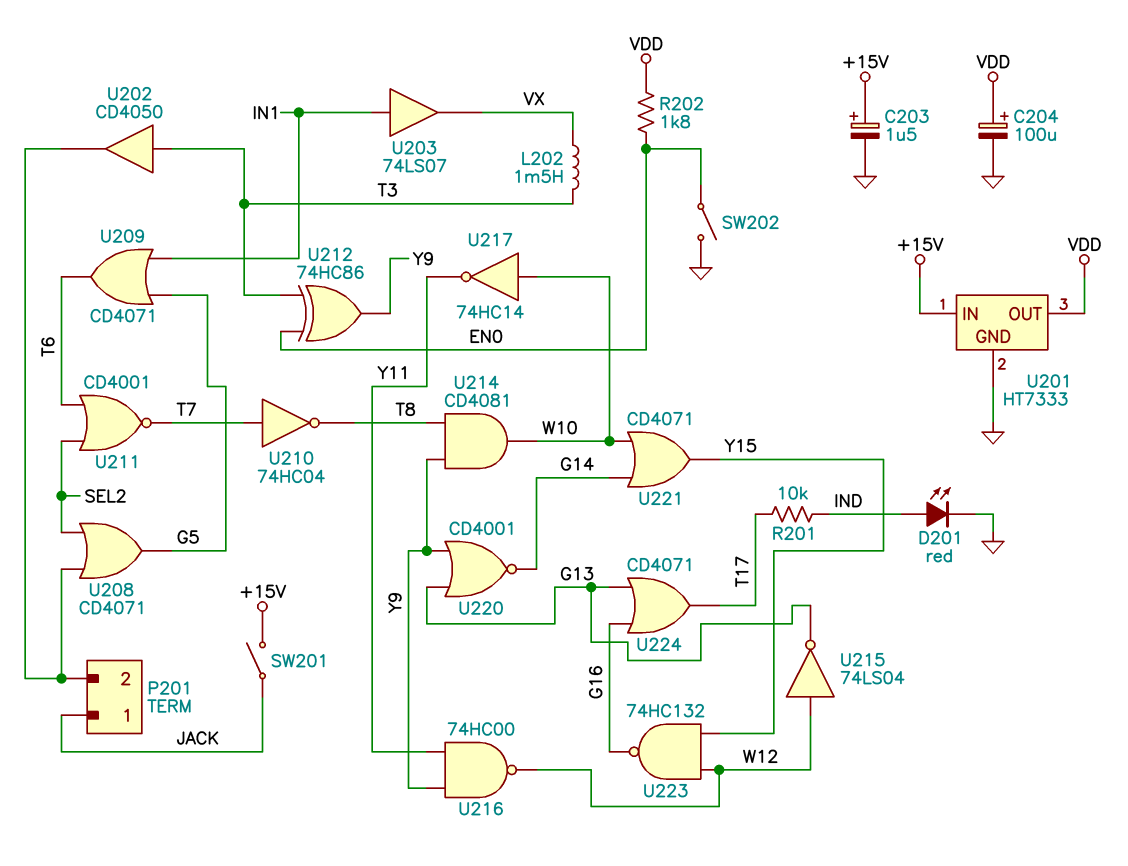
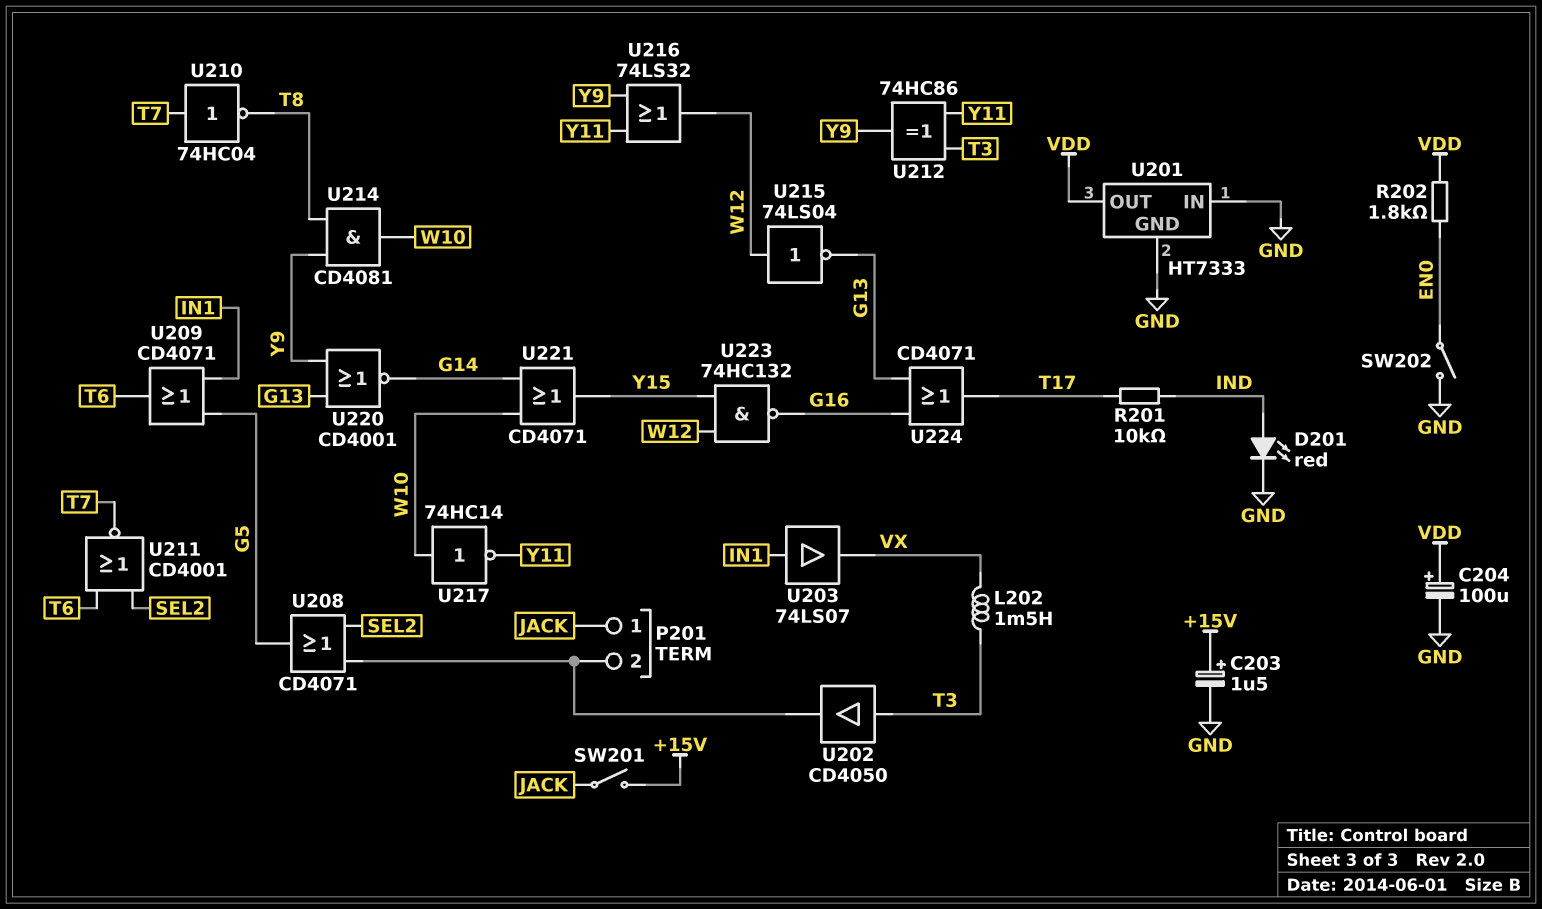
U201 pin IN: +15V -> GND
U212: XOR 74HC86 (in EN0, in T3, out Y9) -> XOR 74HC86 (in T3, in Y11, out Y9)
U216: NAND 74HC00 (in Y9, in Y11, out W12) -> OR 74LS32 (in Y9, in Y11, out W12)

